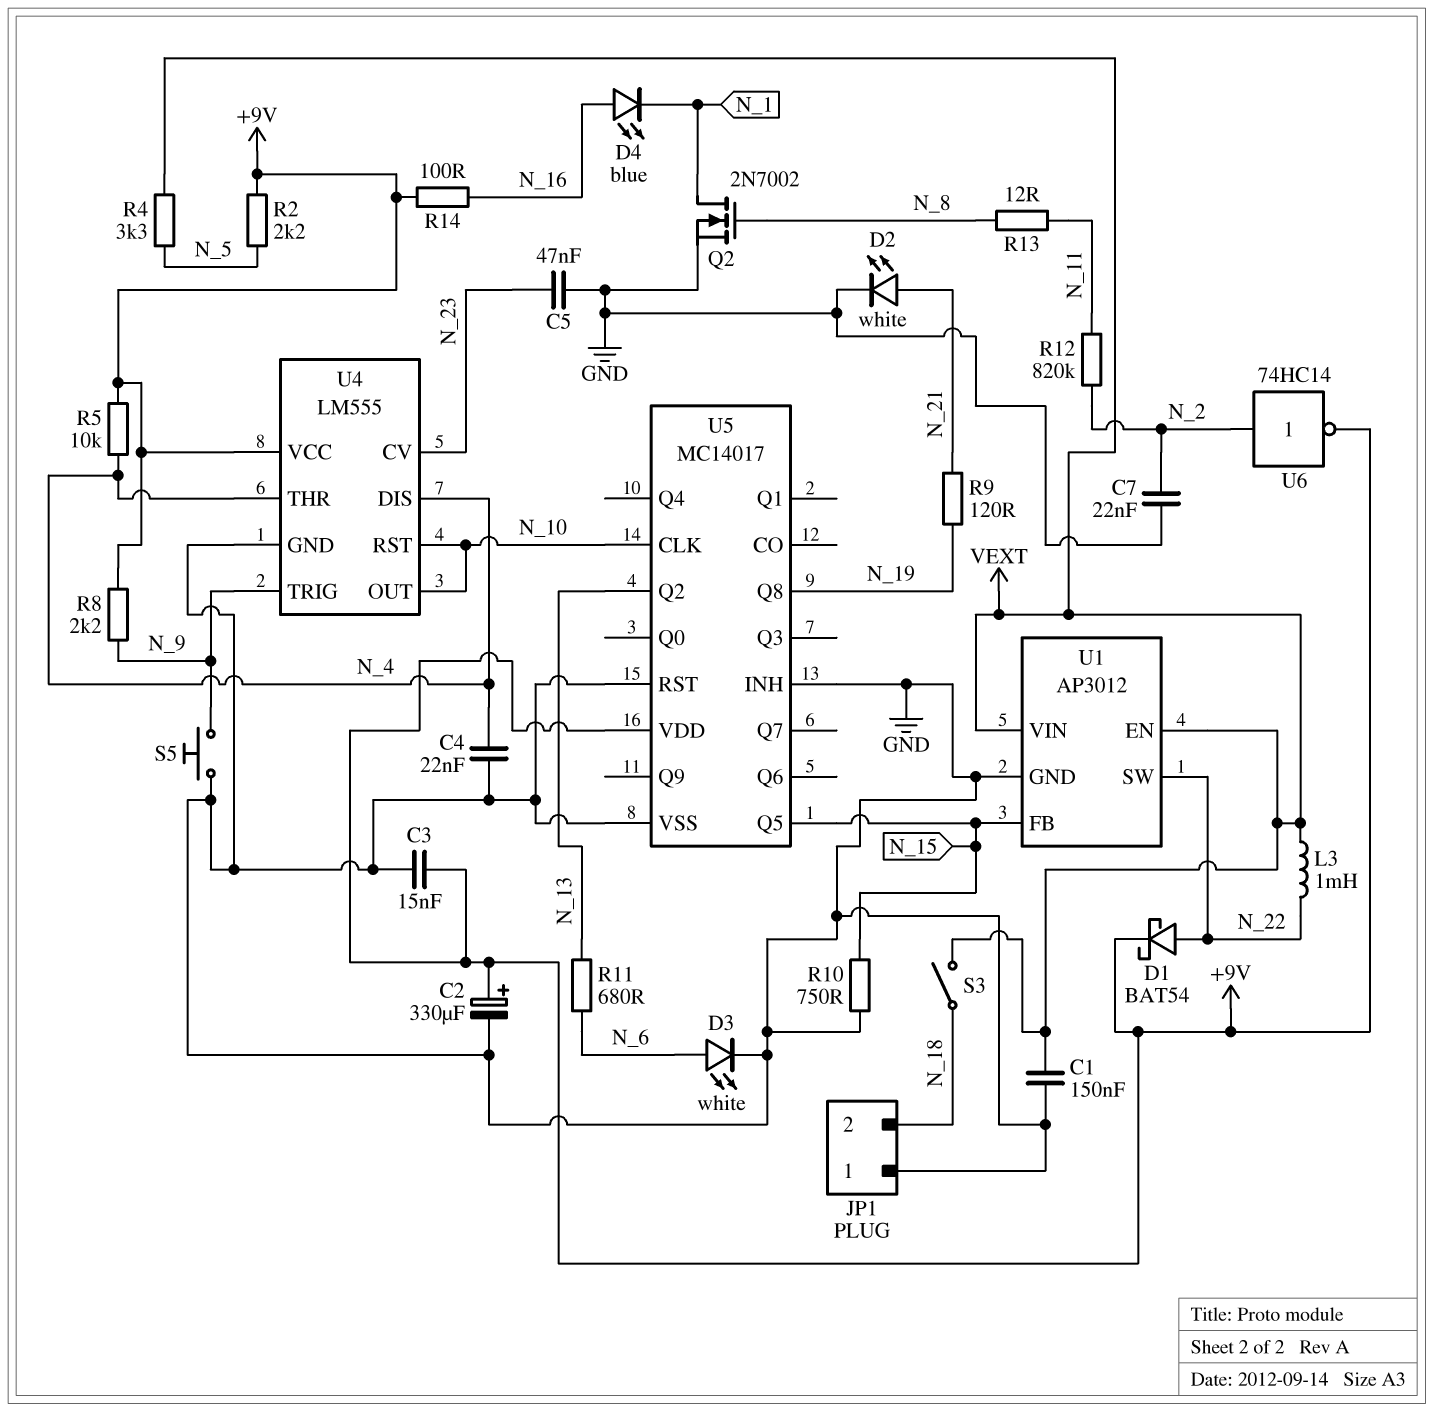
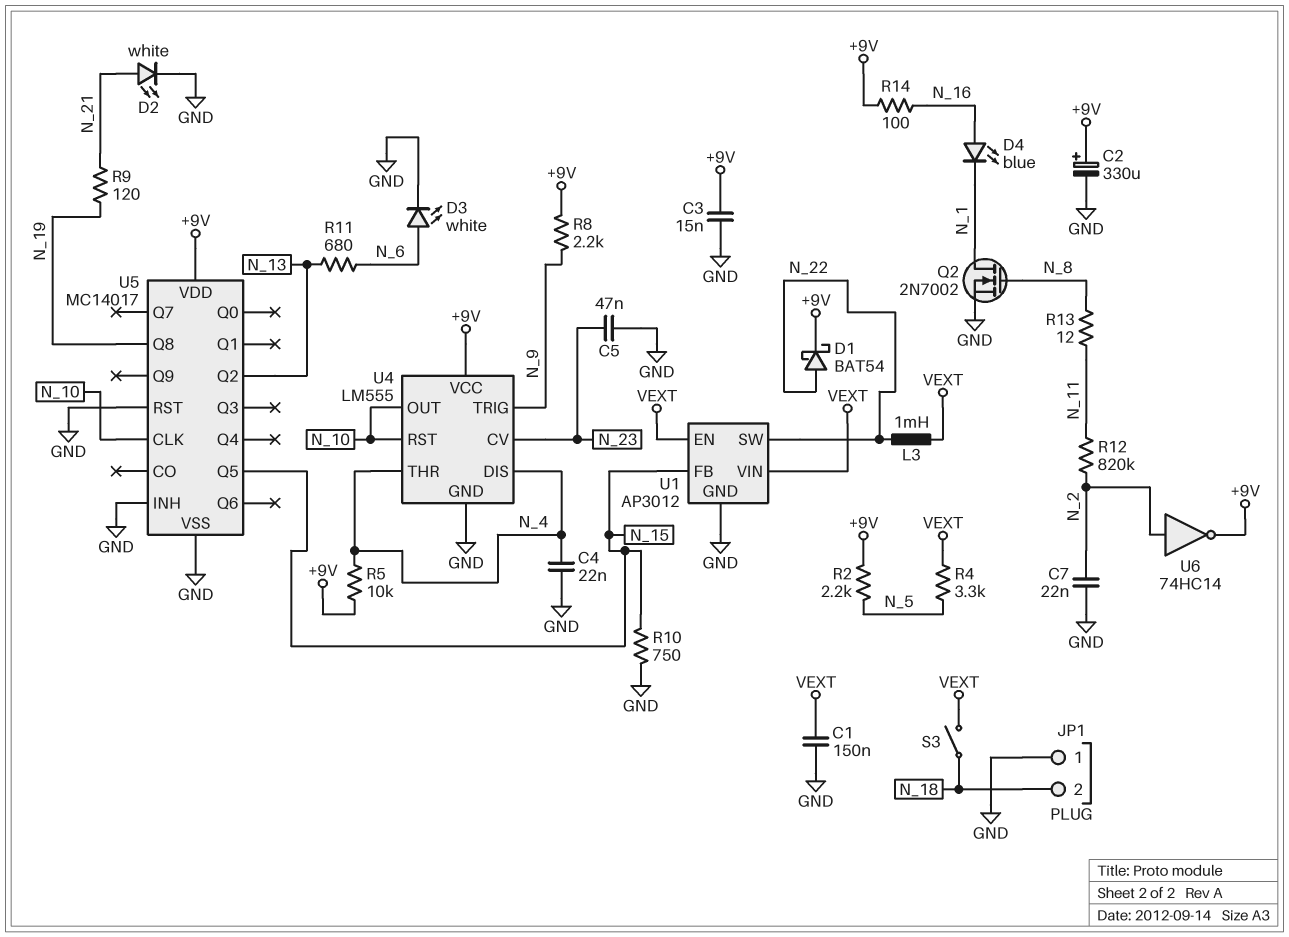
S5: button (GND, N_9) -> none

